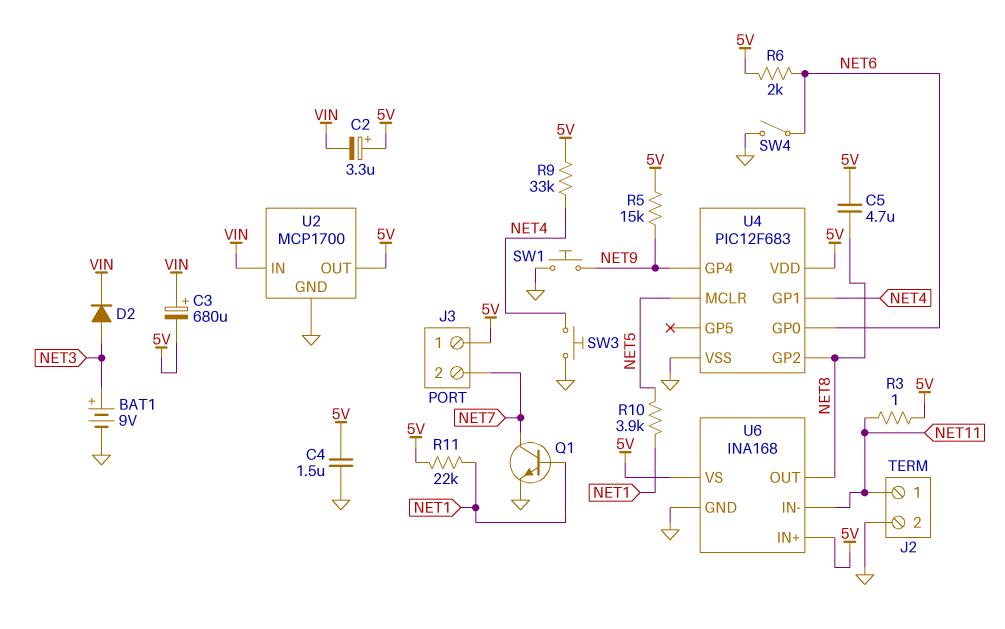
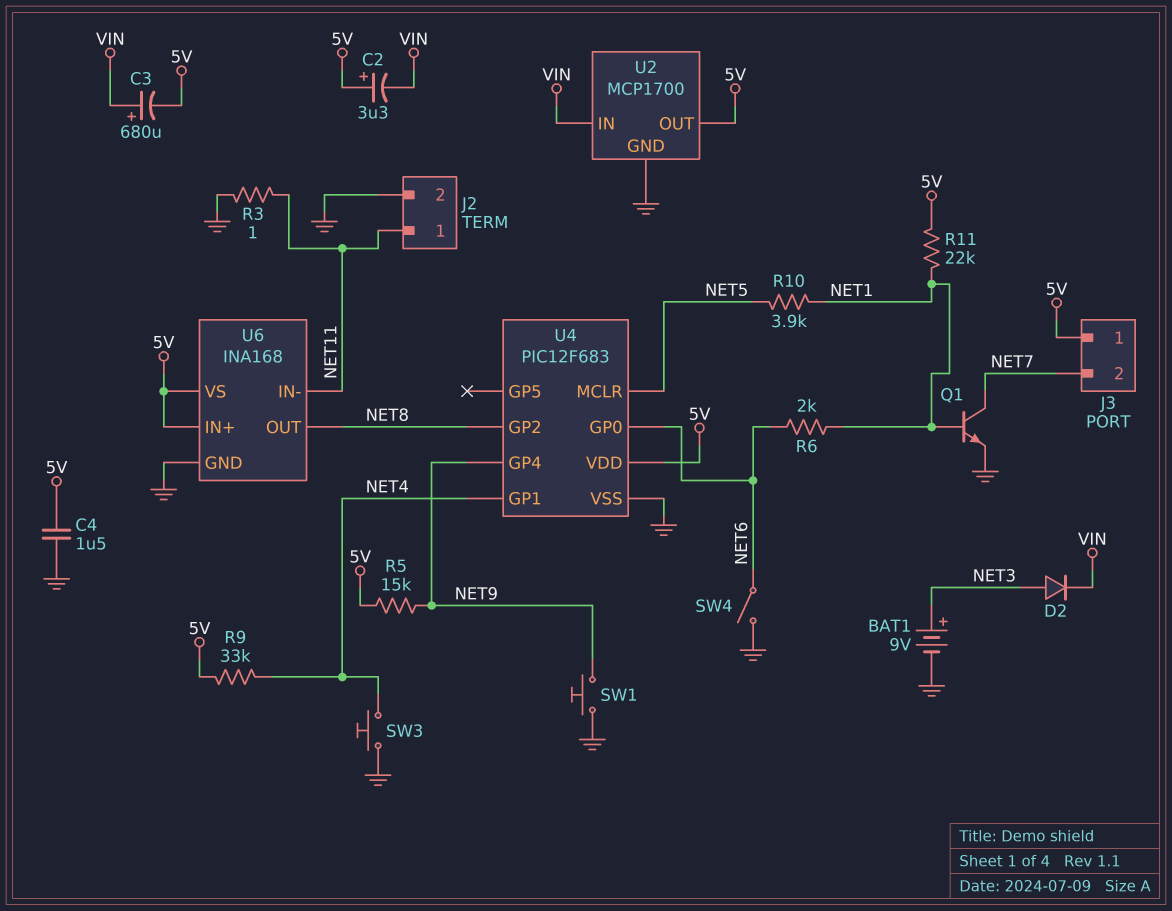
C5: 4.7uF (5V, NET8) -> none
R3: 1 (5V, NET11) -> 1 (GND, NET11)
R6: 2k (5V, NET6) -> 2k (NET1, NET6)

